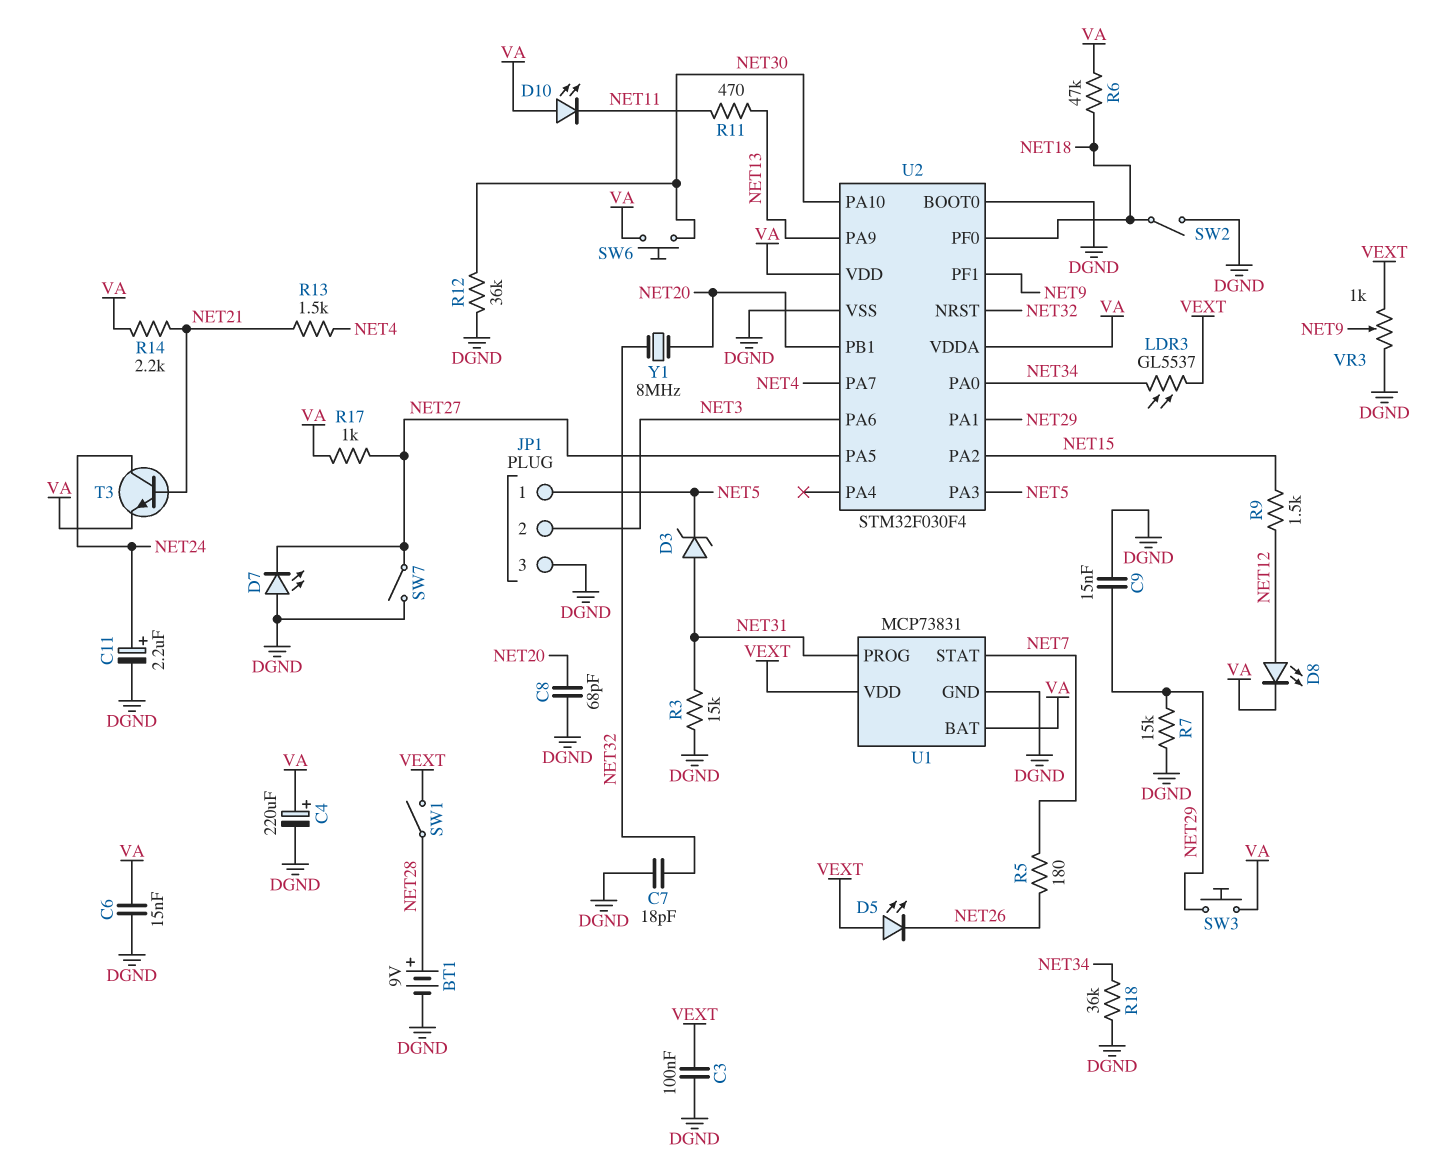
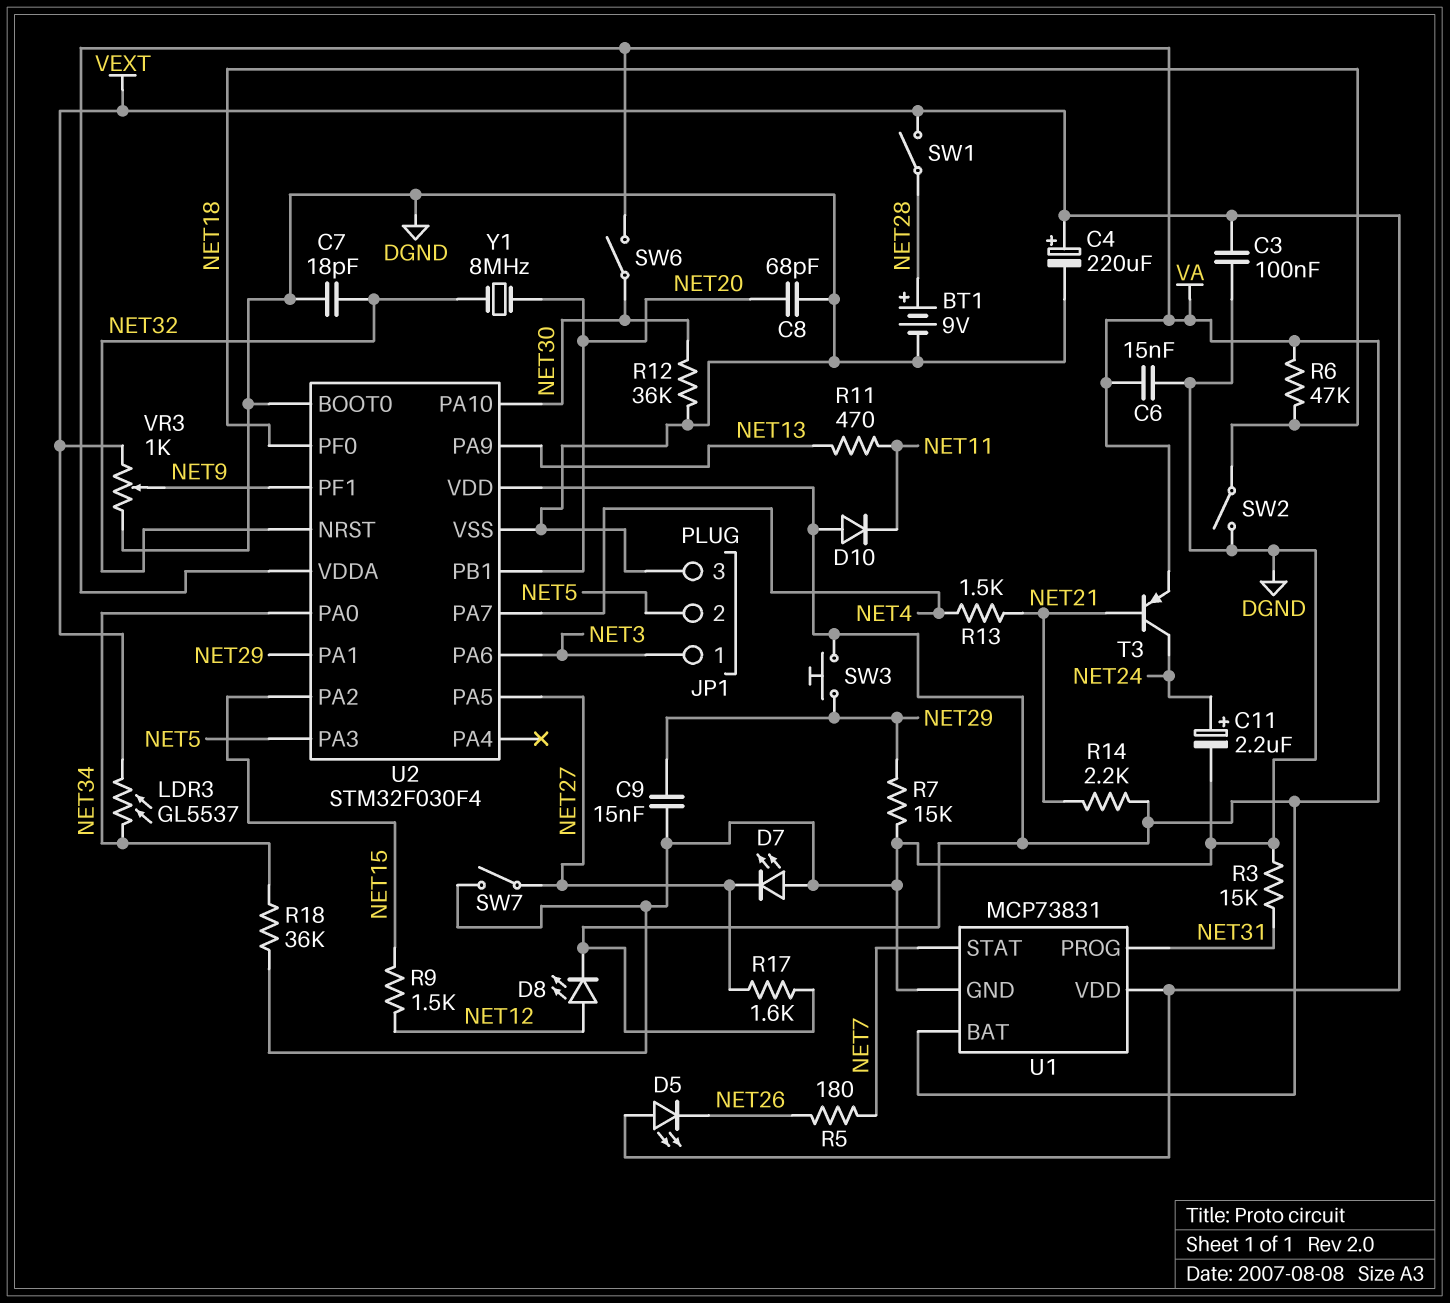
C4: 220uF (plus VA, minus DGND) -> 220uF (plus VEXT, minus DGND)
D3: zener (A NET31, K NET5) -> none
D10: LED (A VA, K NET11) -> diode (A VA, K NET11)
JP1 pin 1: NET5 -> NET3
JP1 pin 2: NET3 -> NET5
R17: 1k (NET27, VA) -> 1.6k (NET27, VA)
SW6: button (NET30, VA) -> switch (NET30, VA)
T3: NPN (B NET21, C NET24, E VA) -> PNP (B NET21, C NET24, E VA)

